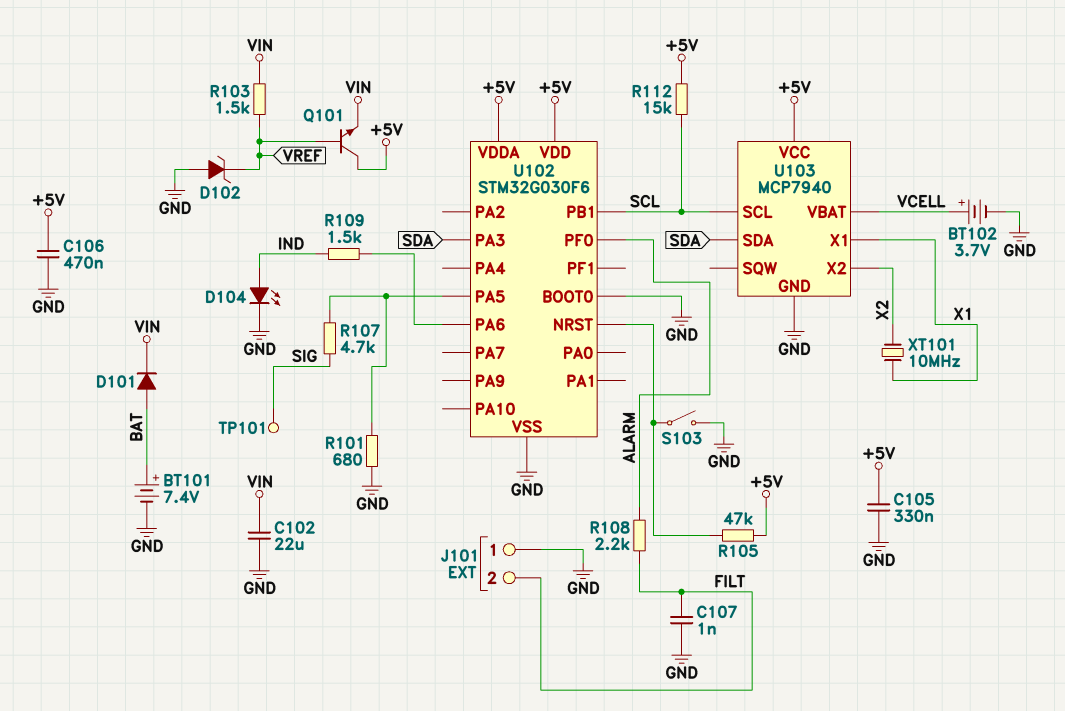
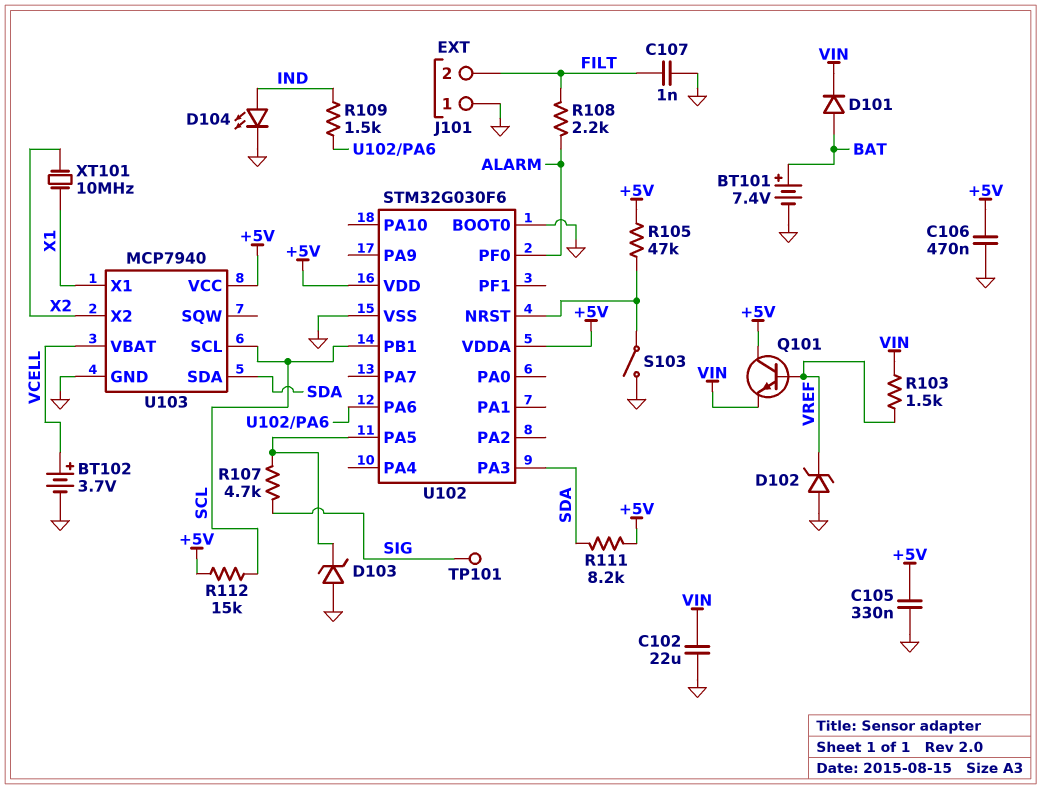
D103: none -> zener (A GND, K U102/PA5)
R101: 680 (GND, U102/PA5) -> none
R111: none -> 8.2k (+5V, SDA)

